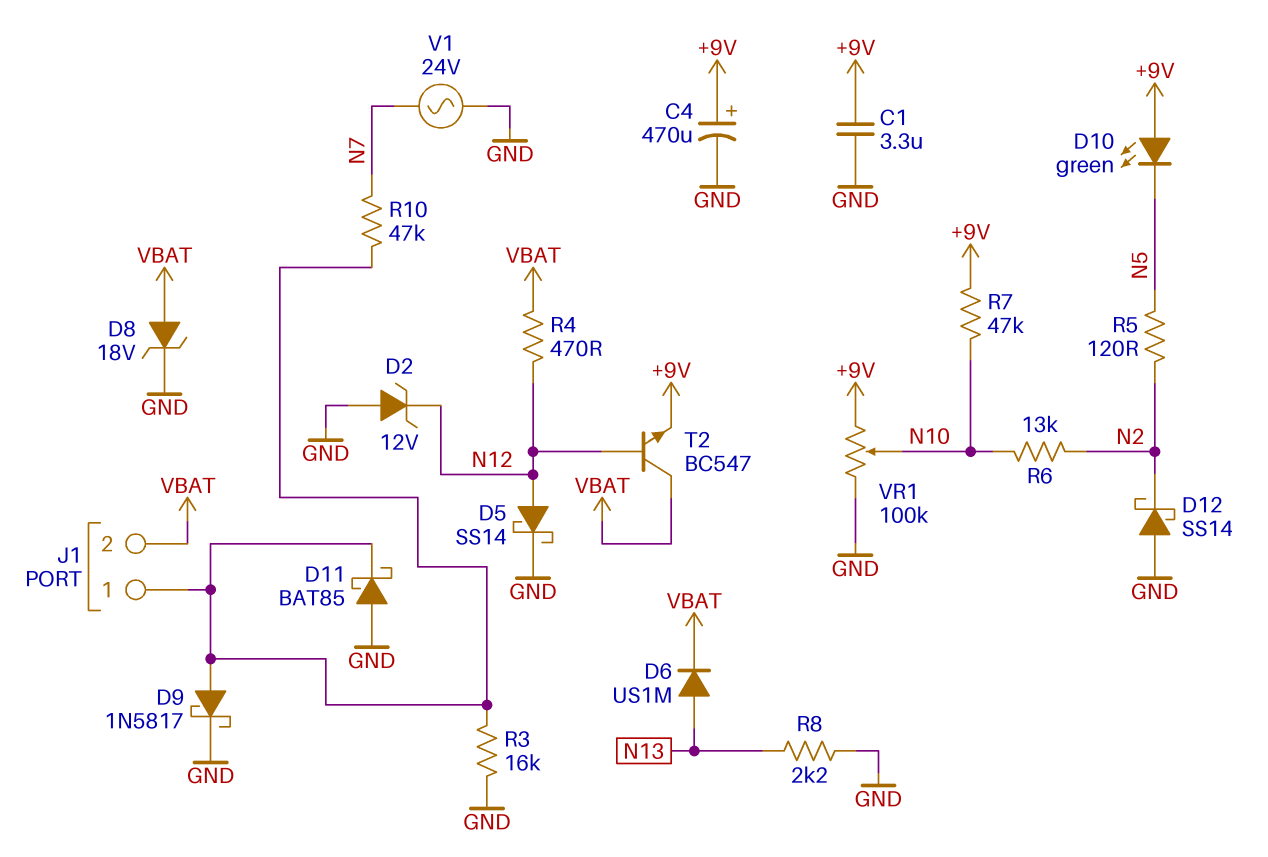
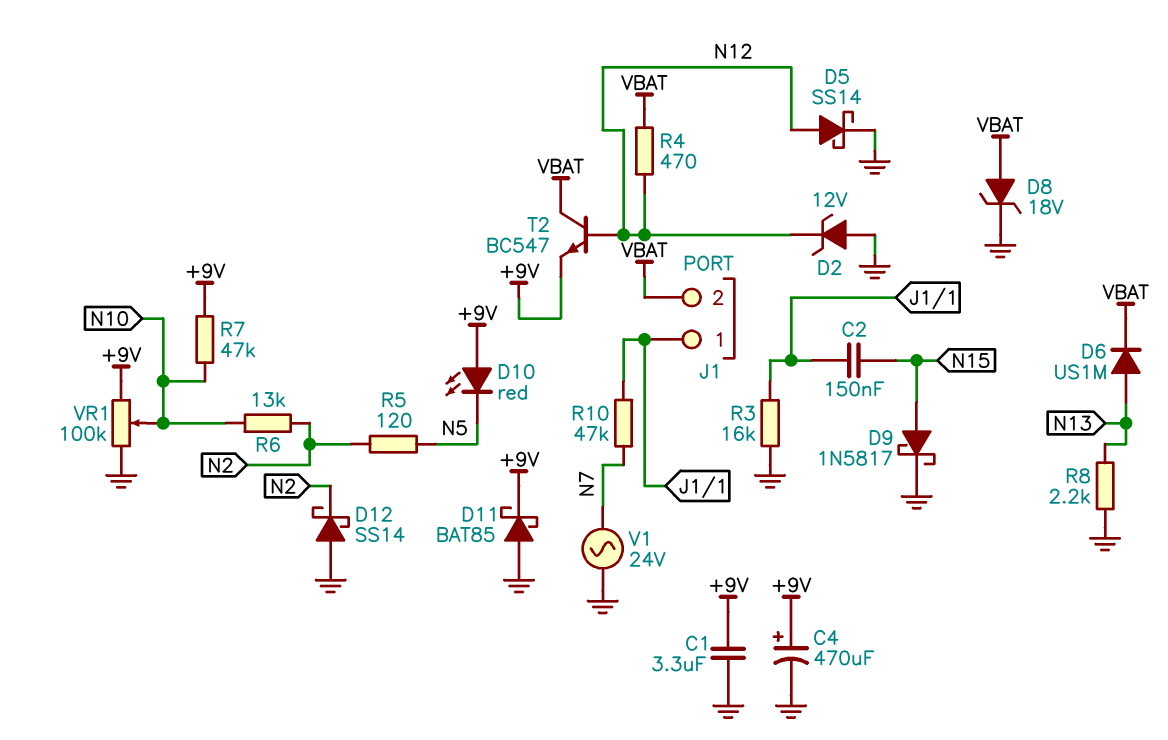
C2: none -> 150nF (J1/1, N15)
D9: schottky 1N5817 (A J1/1, K GND) -> schottky 1N5817 (A N15, K GND)
D10: LED green (A +9V, K N5) -> LED red (A +9V, K N5)
D11: schottky BAT85 (A GND, K J1/1) -> schottky BAT85 (A GND, K +9V)

